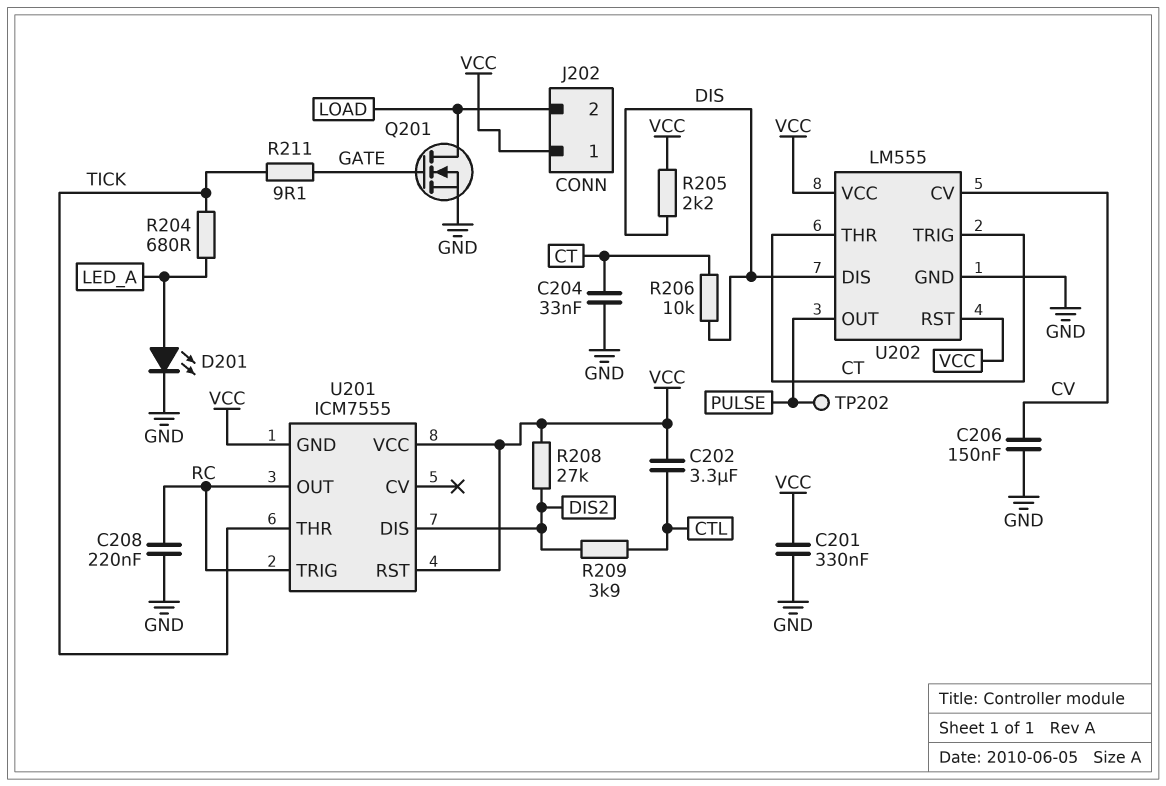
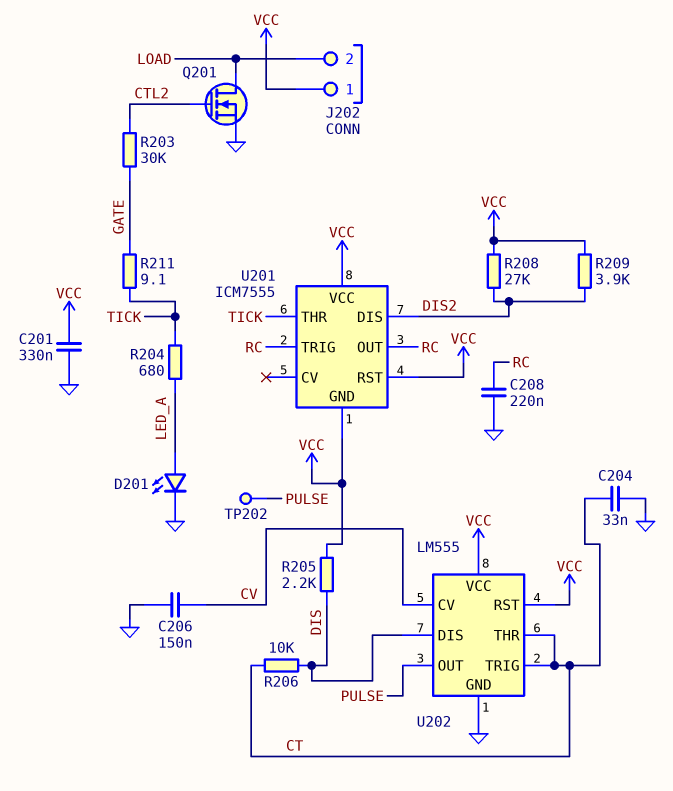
C202: 3.3uF (CTL, VCC) -> none
Q201: NMOS (G GATE, D LOAD, S GND) -> NMOS (G CTL2, D LOAD, S GND)
R203: none -> 30k (CTL2, GATE)
R209: 3.9k (CTL, DIS2) -> 3.9k (DIS2, VCC)

